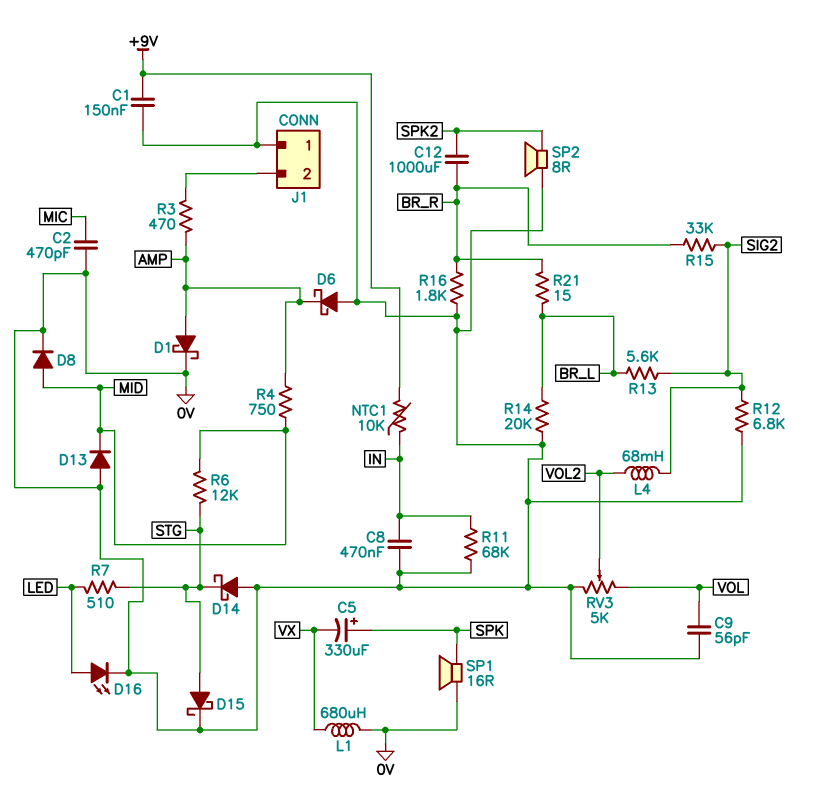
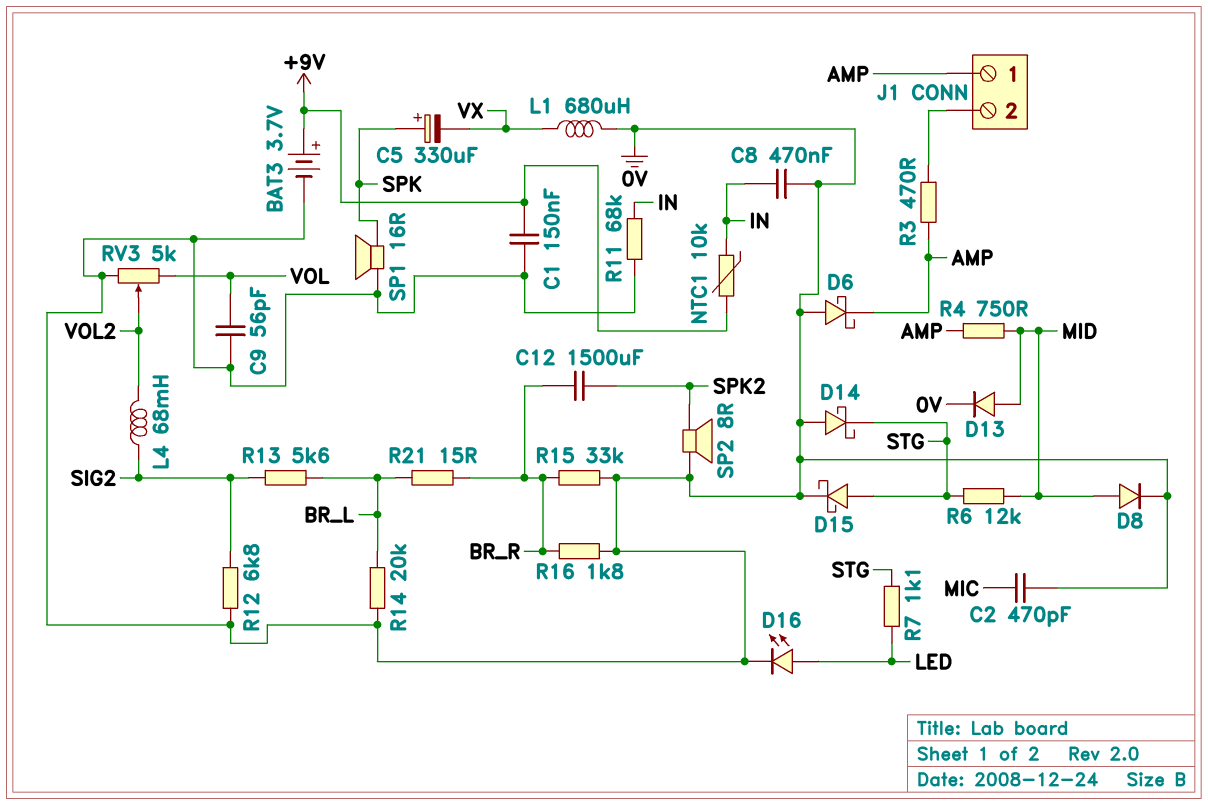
BAT3: none -> 3.7V (plus +9V, minus 0V)
C12: 1000uF (BR_R, SPK2) -> 1500uF (BR_R, SPK2)
D1: schottky (A AMP, K 0V) -> none
D13: diode (A 0V, K MID) -> diode (A MID, K 0V)
J1 pin 1: 0V -> AMP
R7: 510 (LED, STG) -> 1.1k (LED, STG)
R15: 33k (BR_R, SIG2) -> 33k (0V, BR_R)

